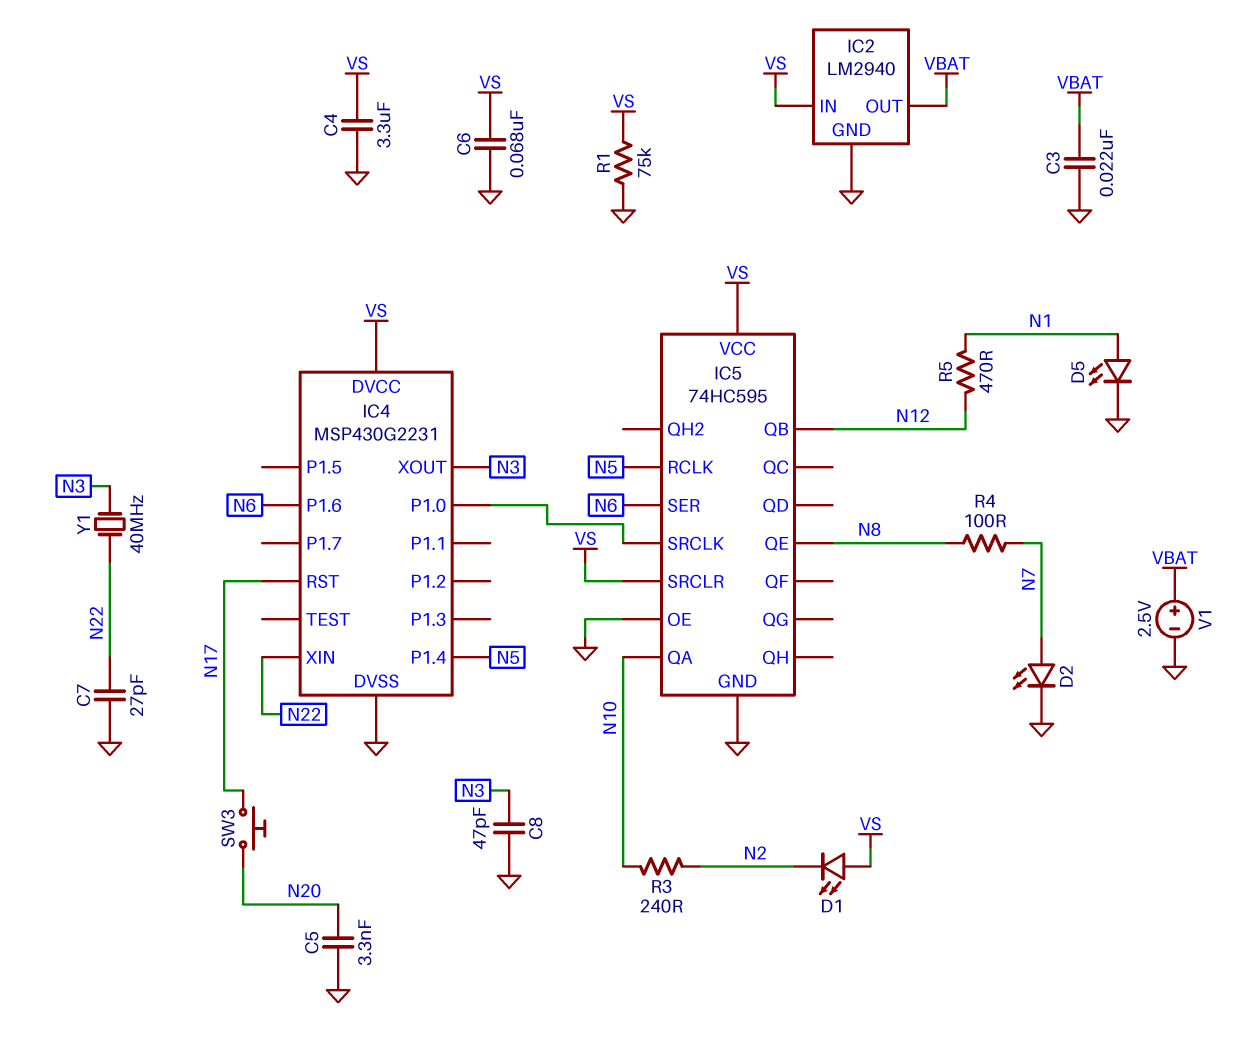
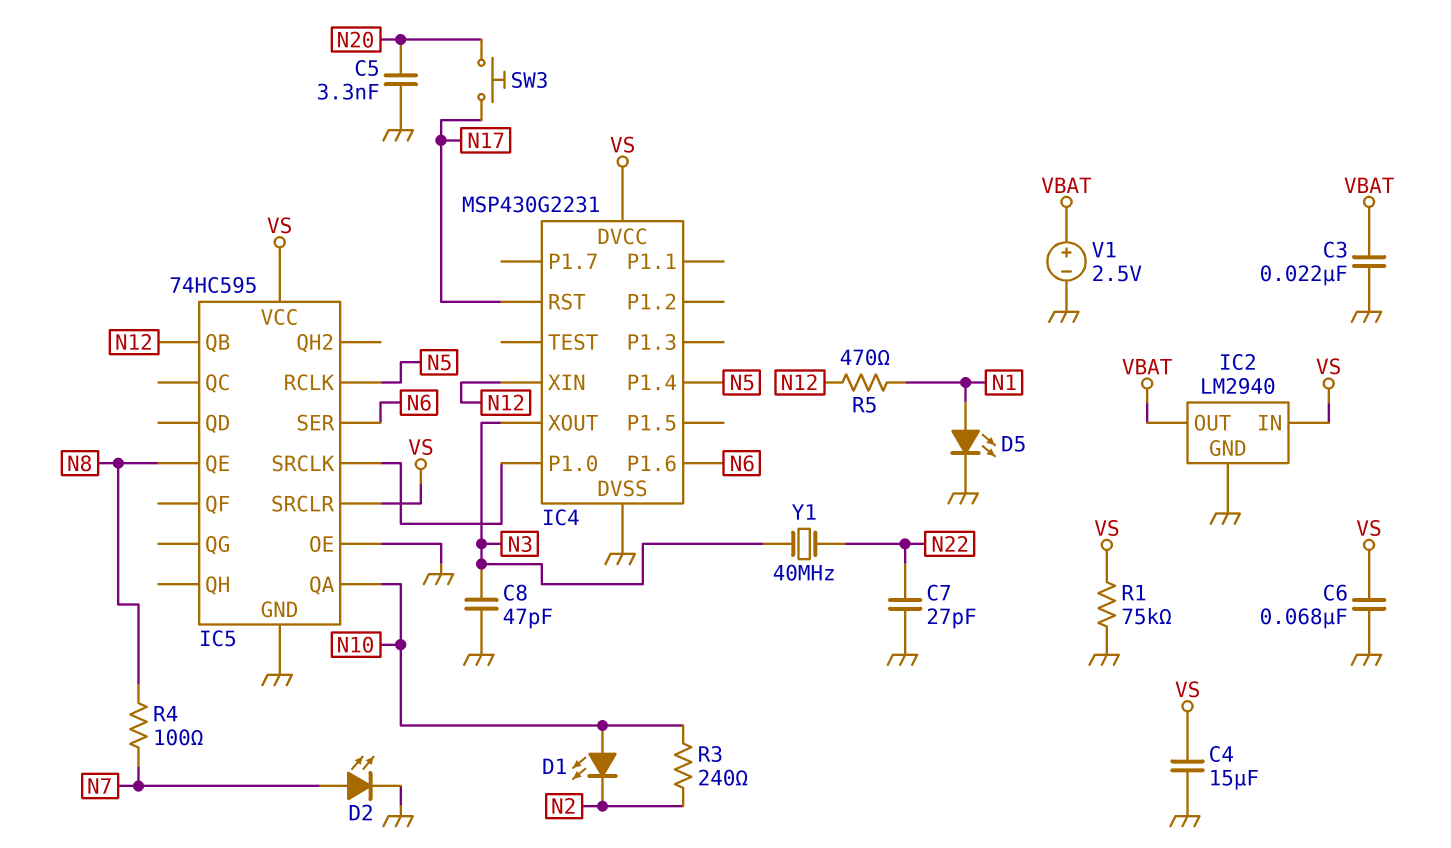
C4: 3.3uF (GND, VS) -> 15uF (GND, VS)
D1: LED (A VS, K N2) -> LED (A N10, K N2)
IC4 pin XIN: N22 -> N12

